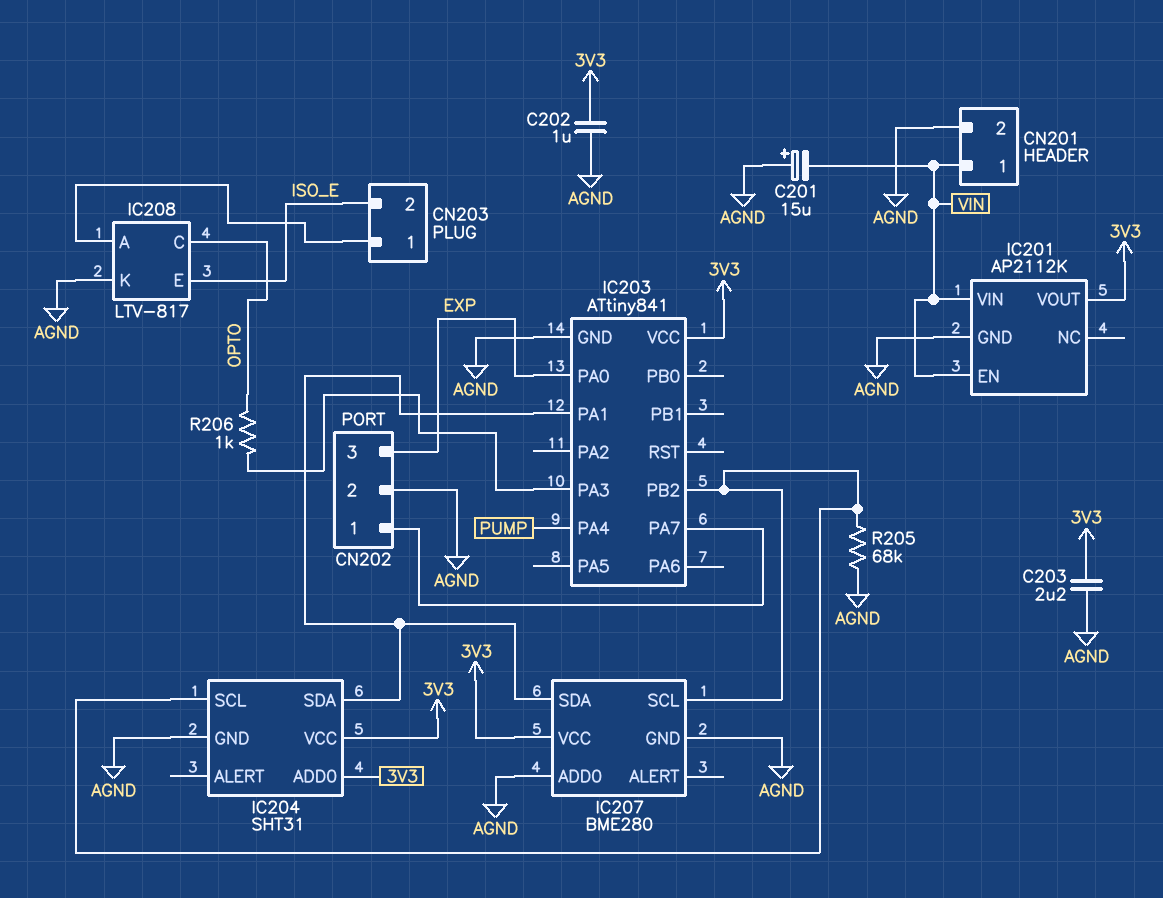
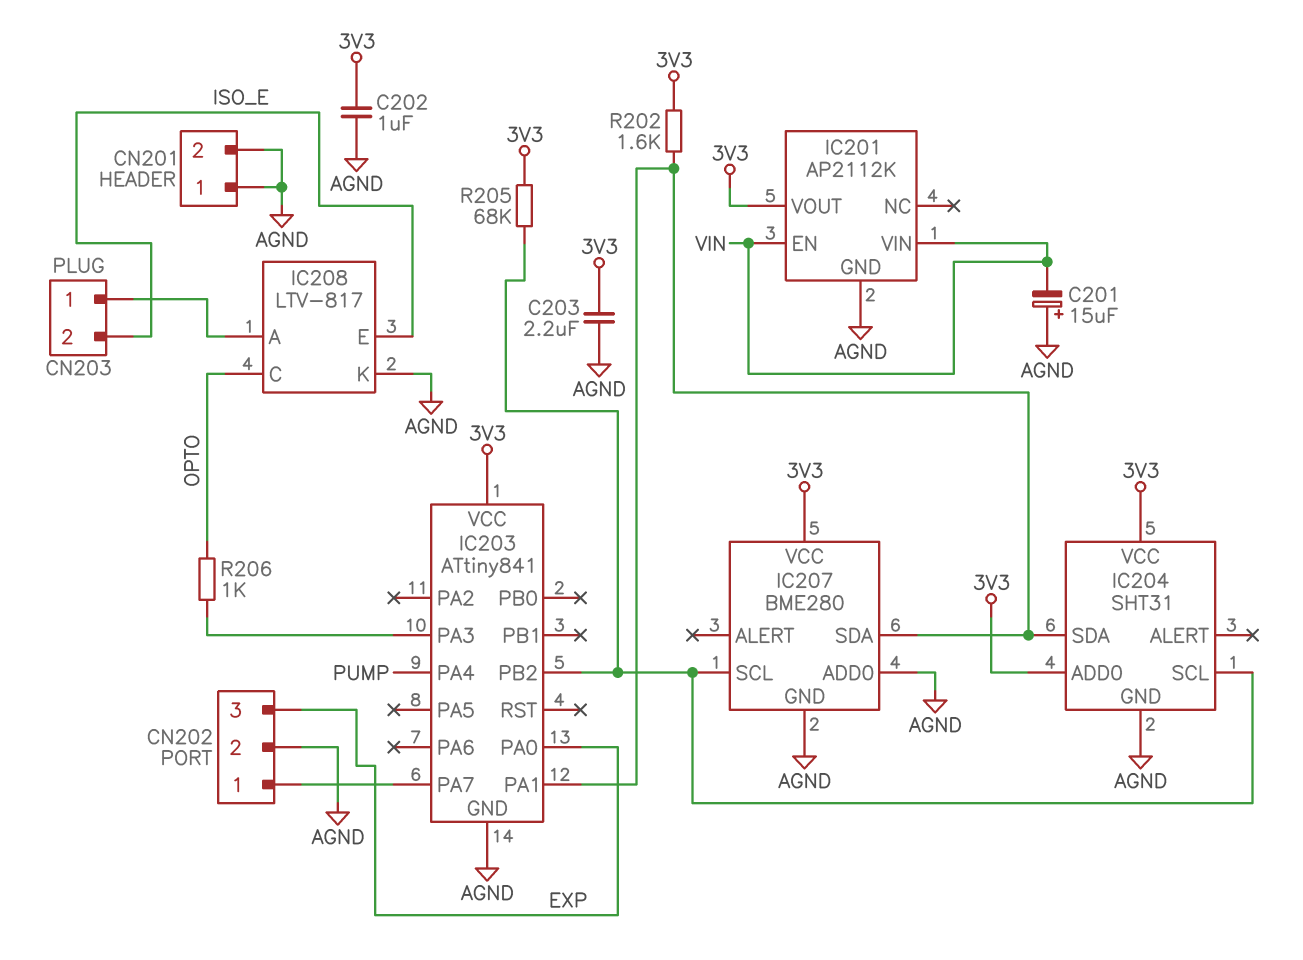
CN201 pin 1: VIN -> AGND
R202: none -> 1.6k (3V3, IC203/PA1)
R205: 68k (AGND, IC203/PB2) -> 68k (3V3, IC203/PB2)

